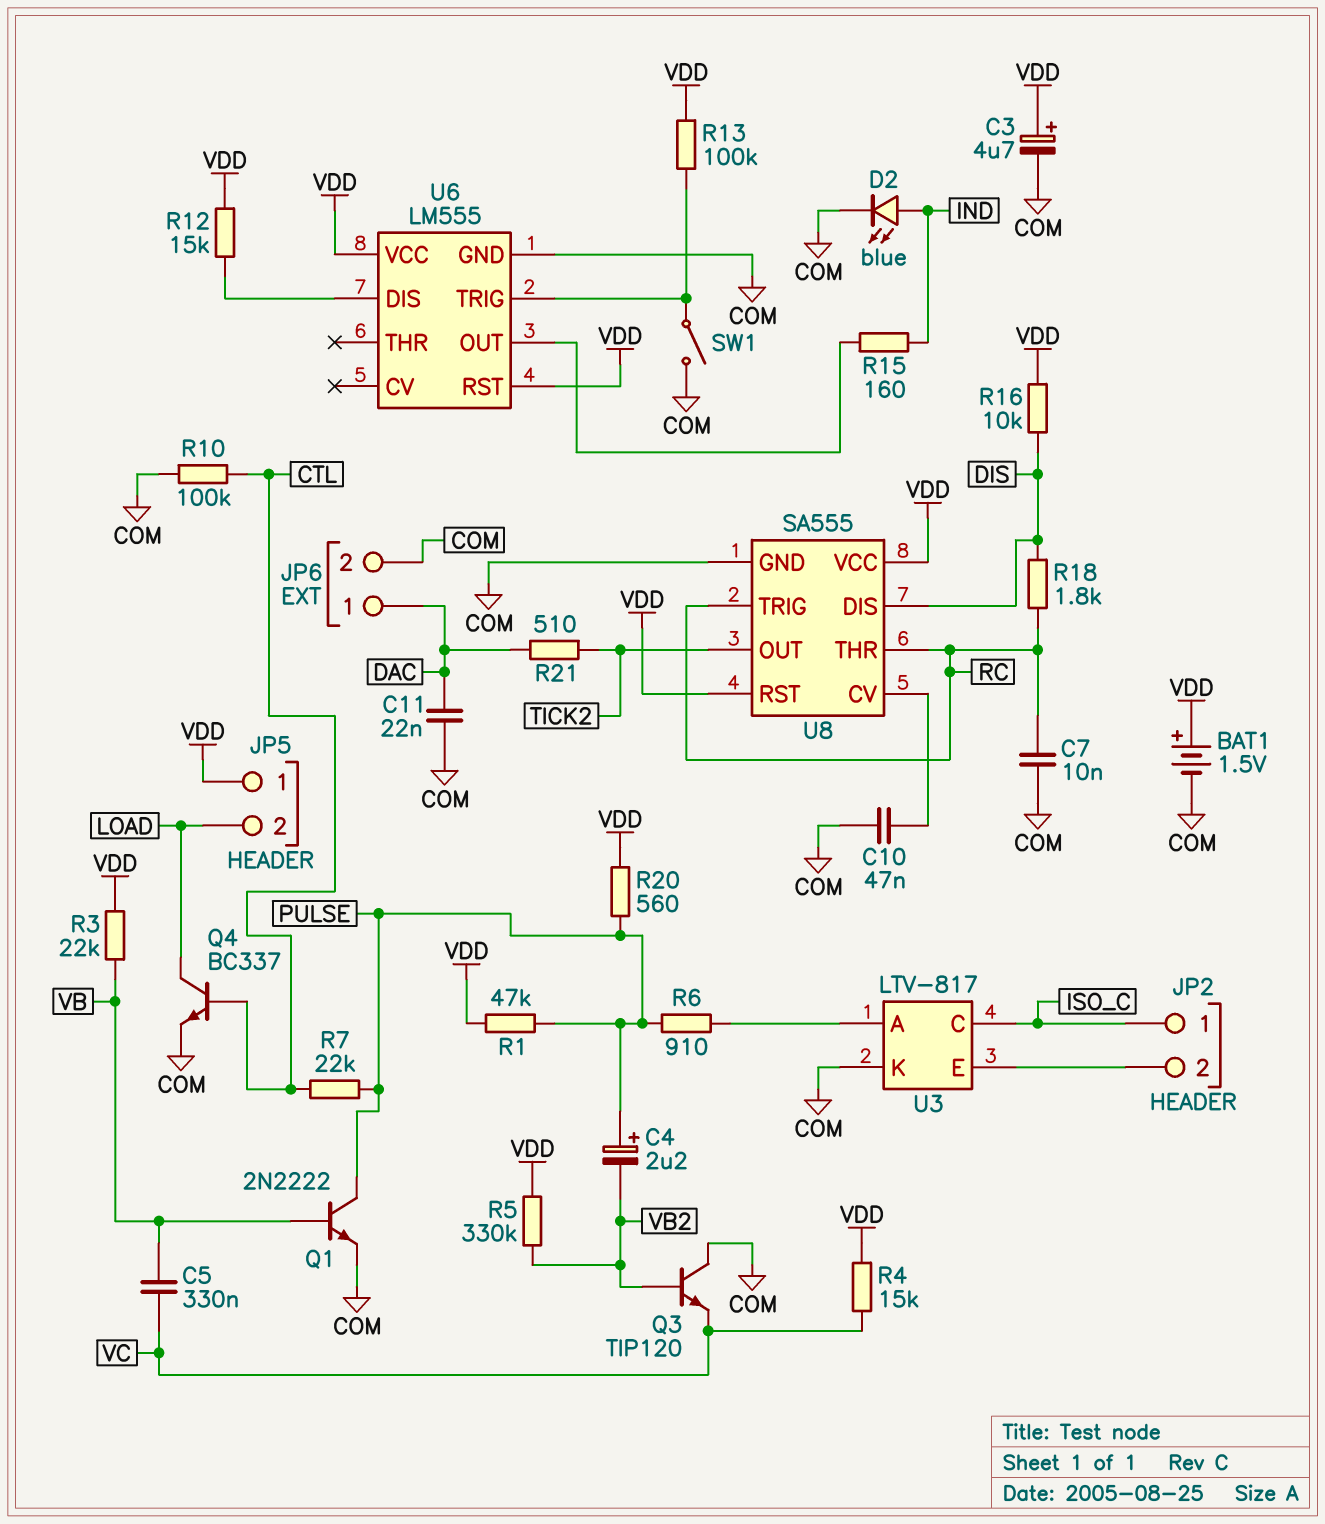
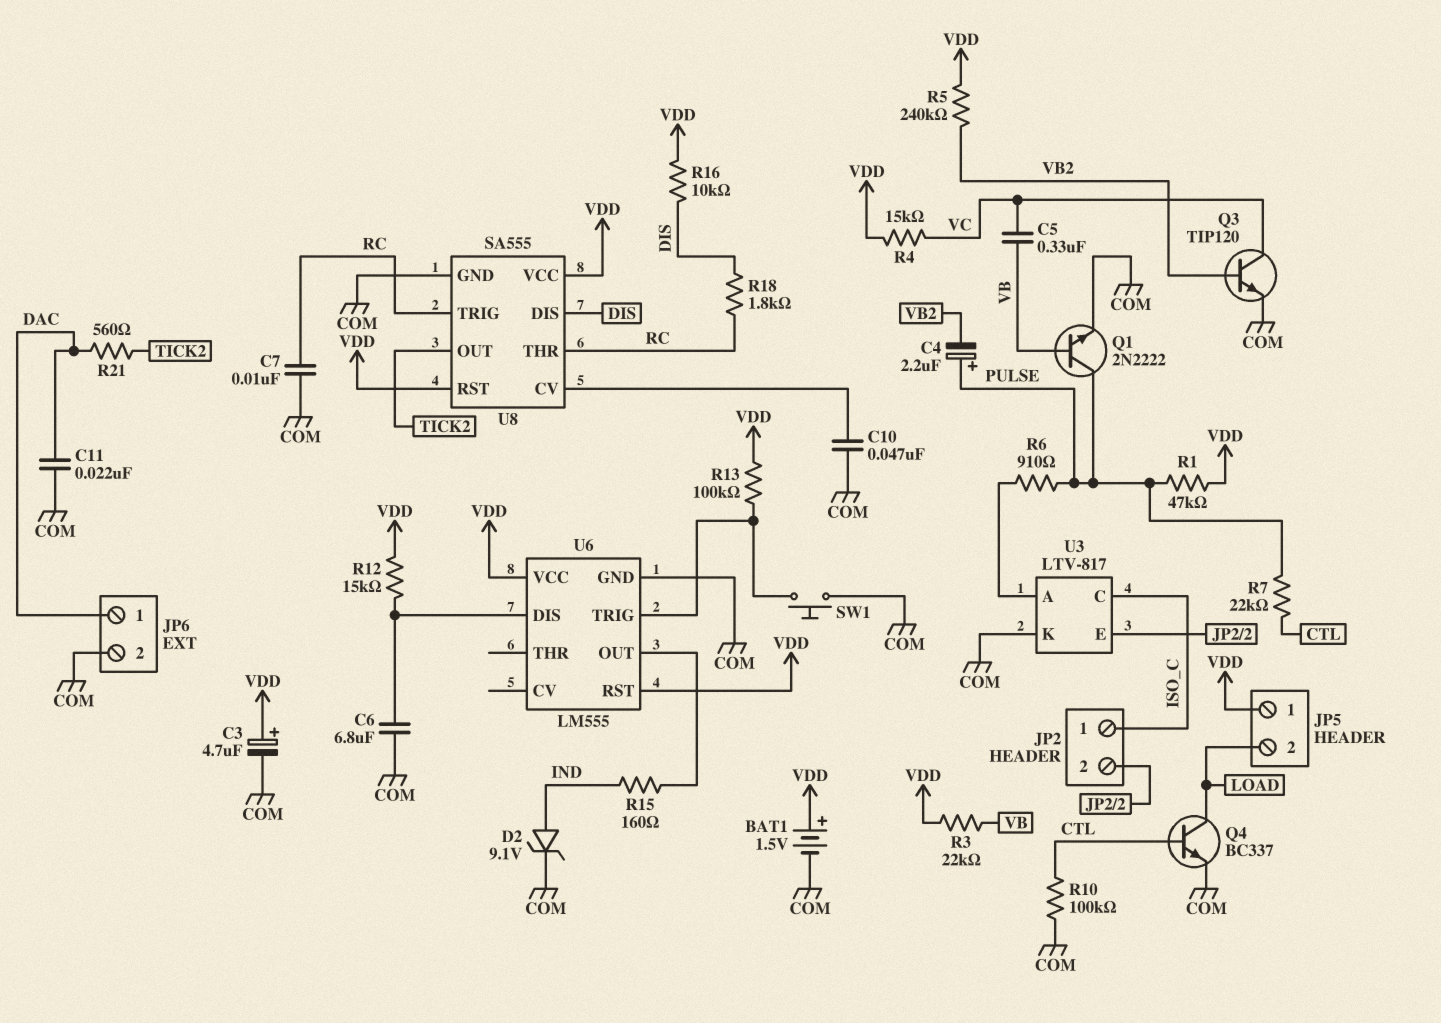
C6: none -> 6.8uF (COM, U6/DIS)
D2: LED blue (A IND, K COM) -> zener 9.1V (A IND, K COM)
Q3: NPN TIP120 (B VB2, C COM, E VC) -> NPN TIP120 (B VB2, C VC, E COM)
R5: 330k (VB2, VDD) -> 240k (VB2, VDD)
R20: 560 (PULSE, VDD) -> none
R21: 510 (DAC, TICK2) -> 560 (DAC, TICK2)
SW1: switch (COM, U6/TRIG) -> button (COM, U6/TRIG)

